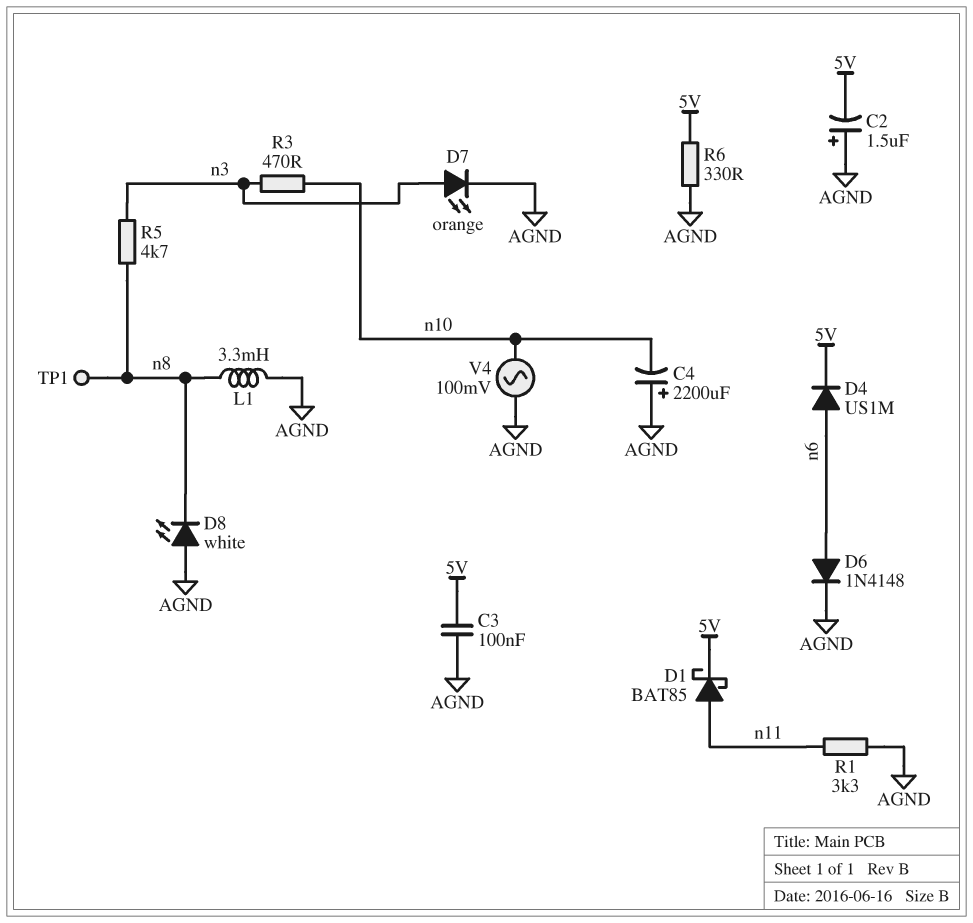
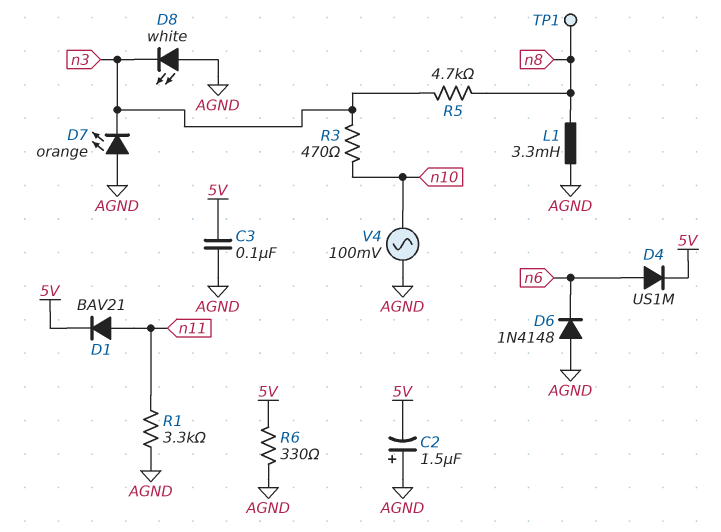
C4: 2200uF (plus AGND, minus n10) -> none
D1: schottky BAT85 (A n11, K 5V) -> diode BAV21 (A n11, K 5V)
D6: diode 1N4148 (A n6, K AGND) -> diode 1N4148 (A AGND, K n6)
D7: LED orange (A n3, K AGND) -> LED orange (A AGND, K n3)
D8: LED white (A AGND, K n8) -> LED white (A AGND, K n3)

